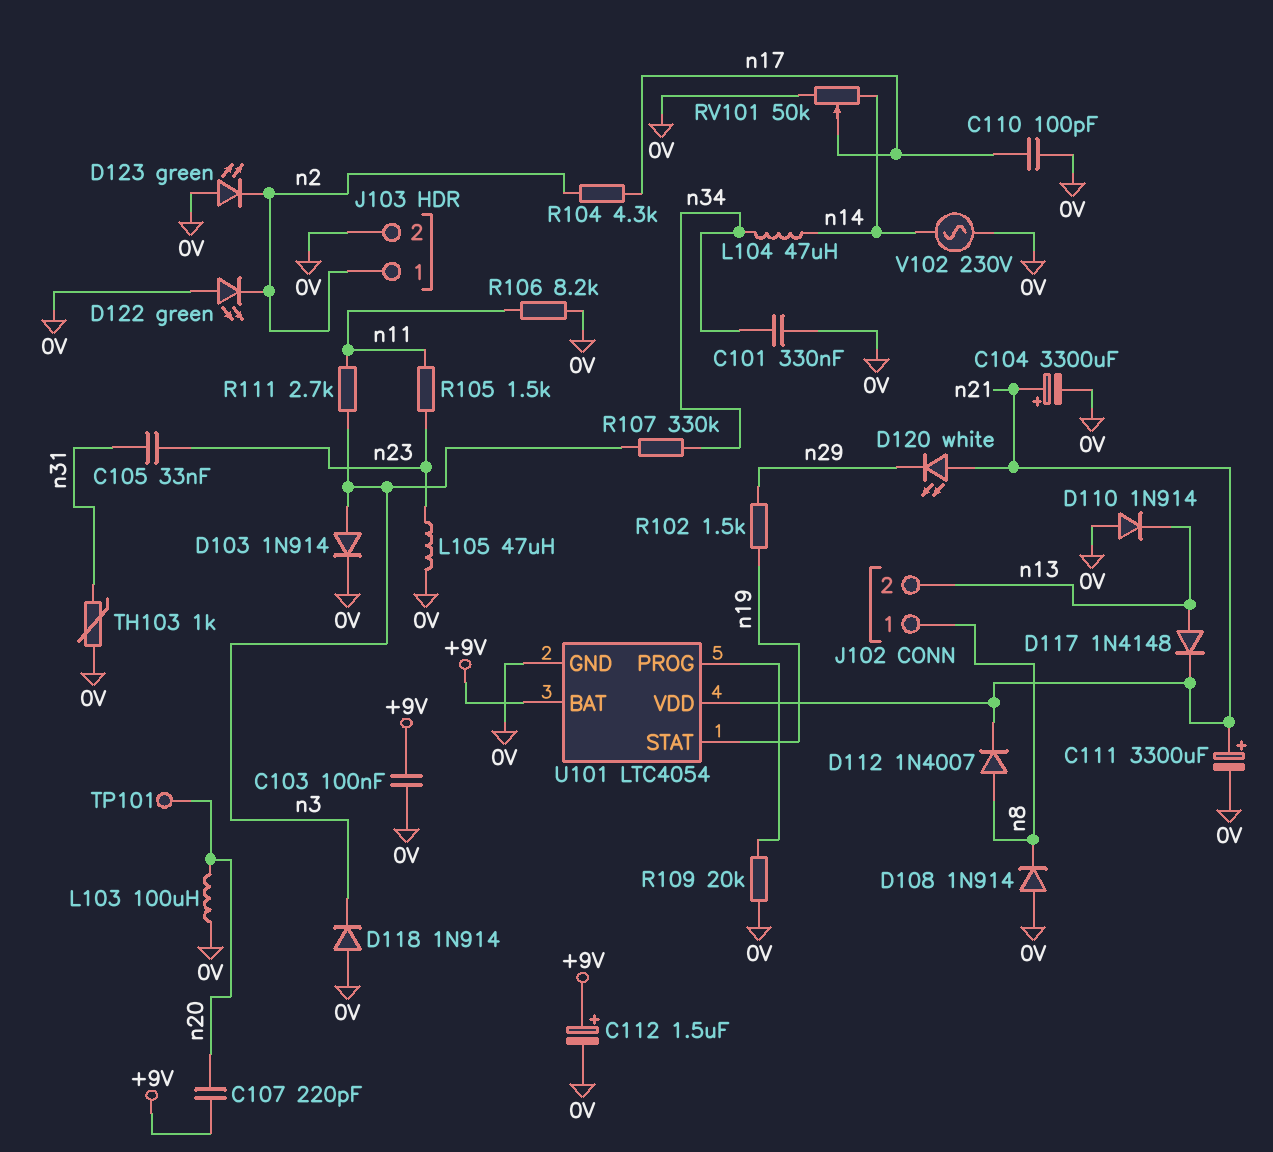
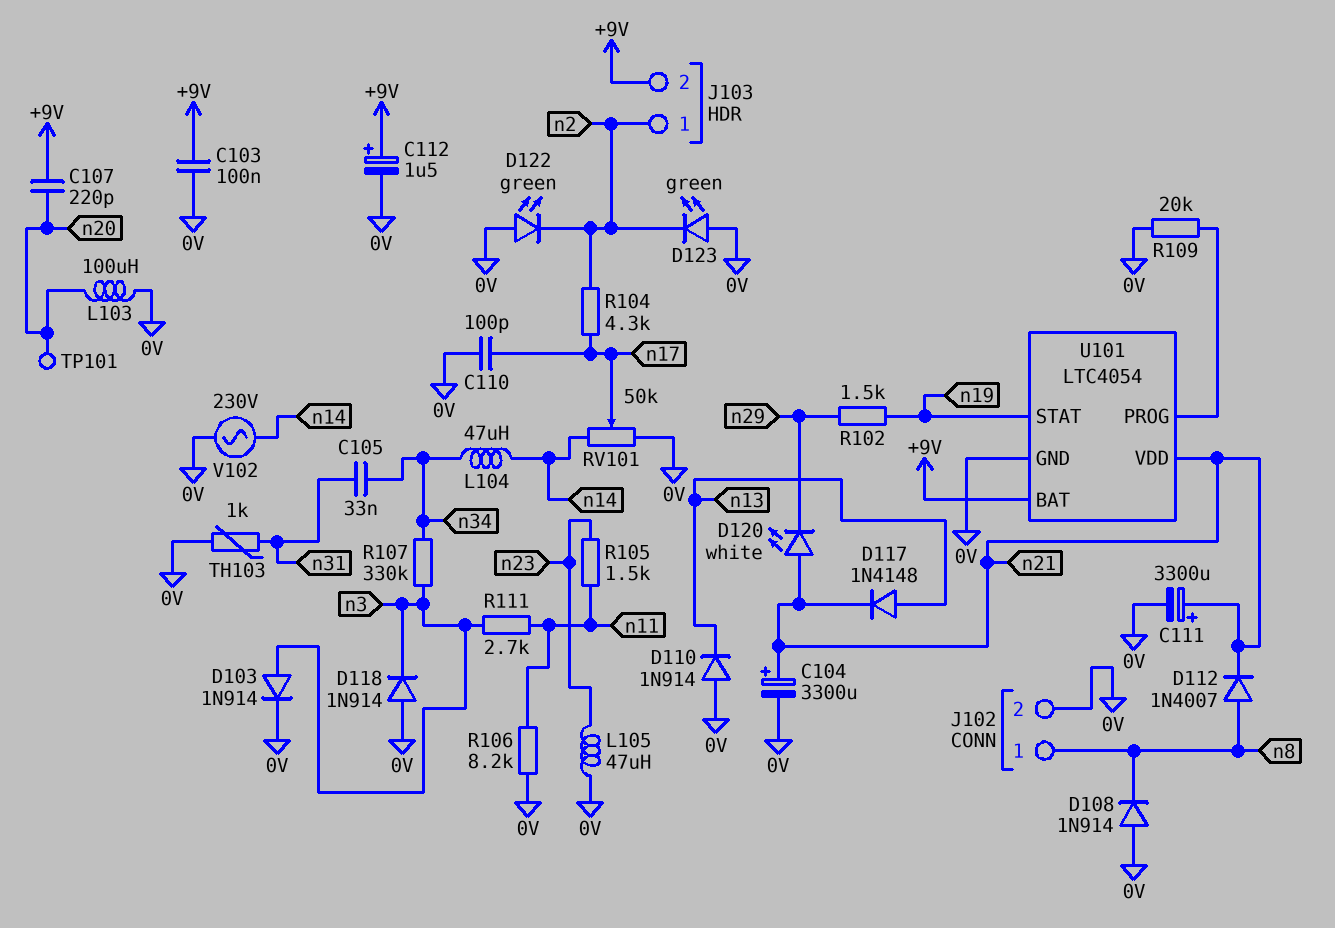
C101: 330nF (0V, n34) -> none
C105: 33nF (n23, n31) -> 33nF (n31, n34)
J102 pin 2: n13 -> 0V
J103 pin 2: 0V -> +9V

